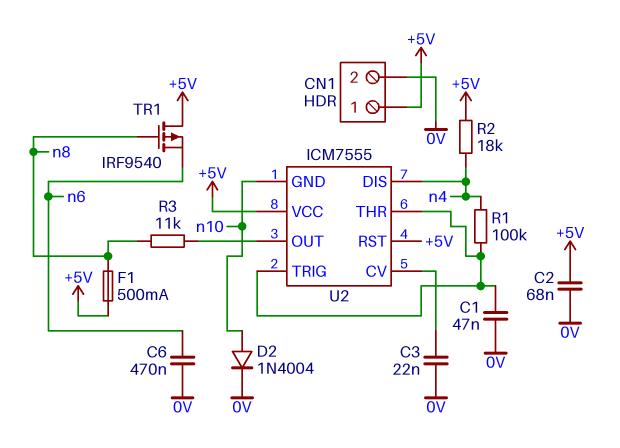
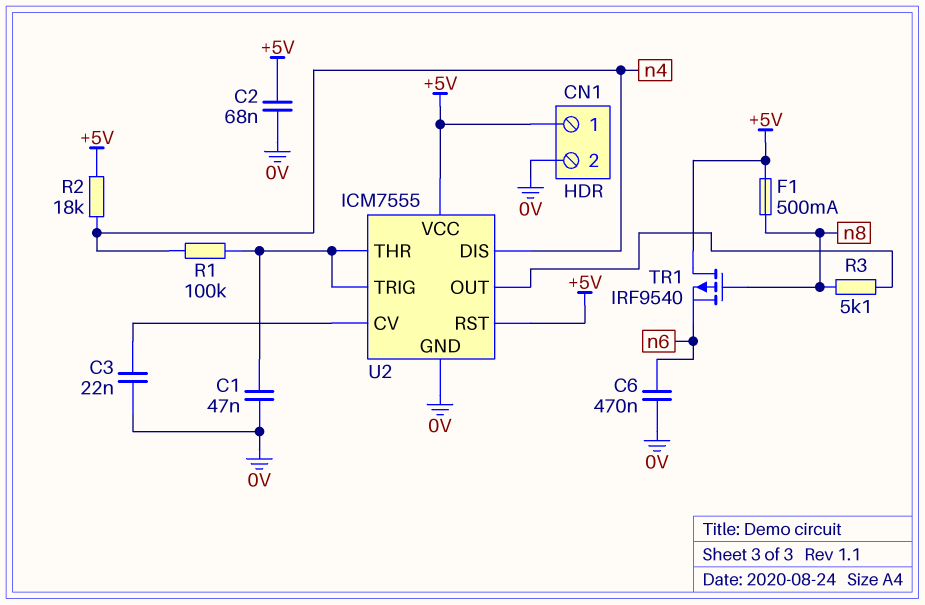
D2: diode 1N4004 (A n10, K 0V) -> none
R3: 11k (U2/OUT, n8) -> 5.1k (U2/OUT, n8)
U2 pin GND: n10 -> 0V

